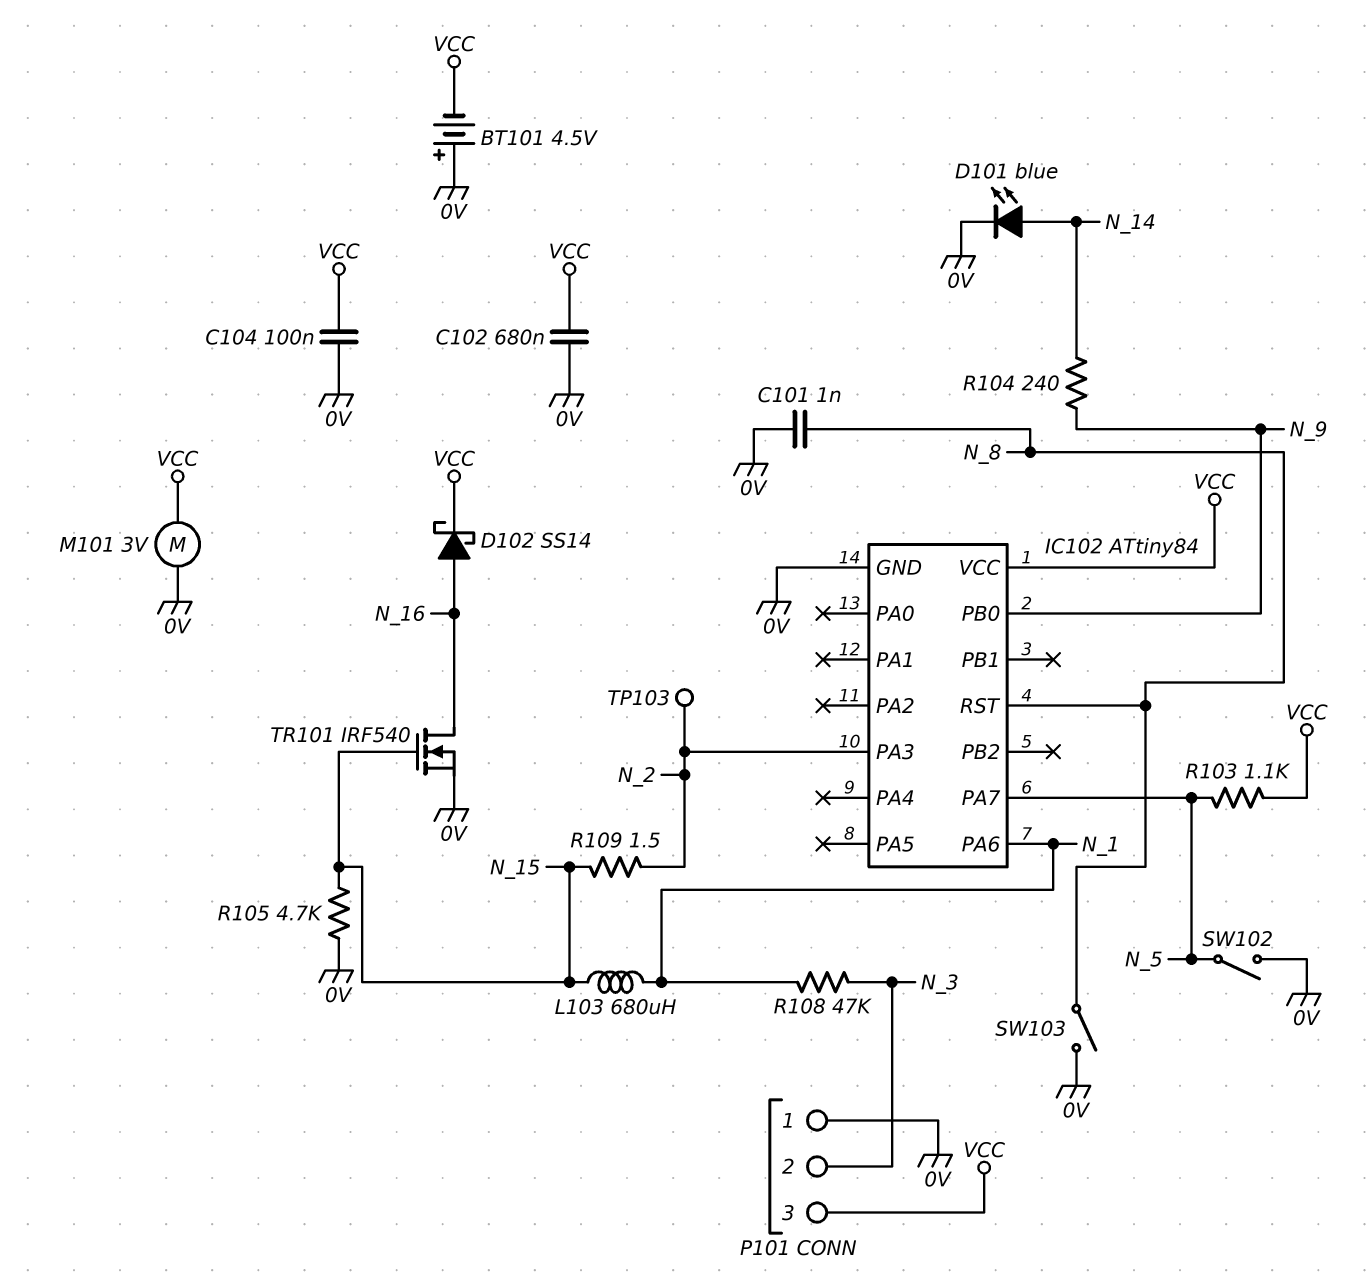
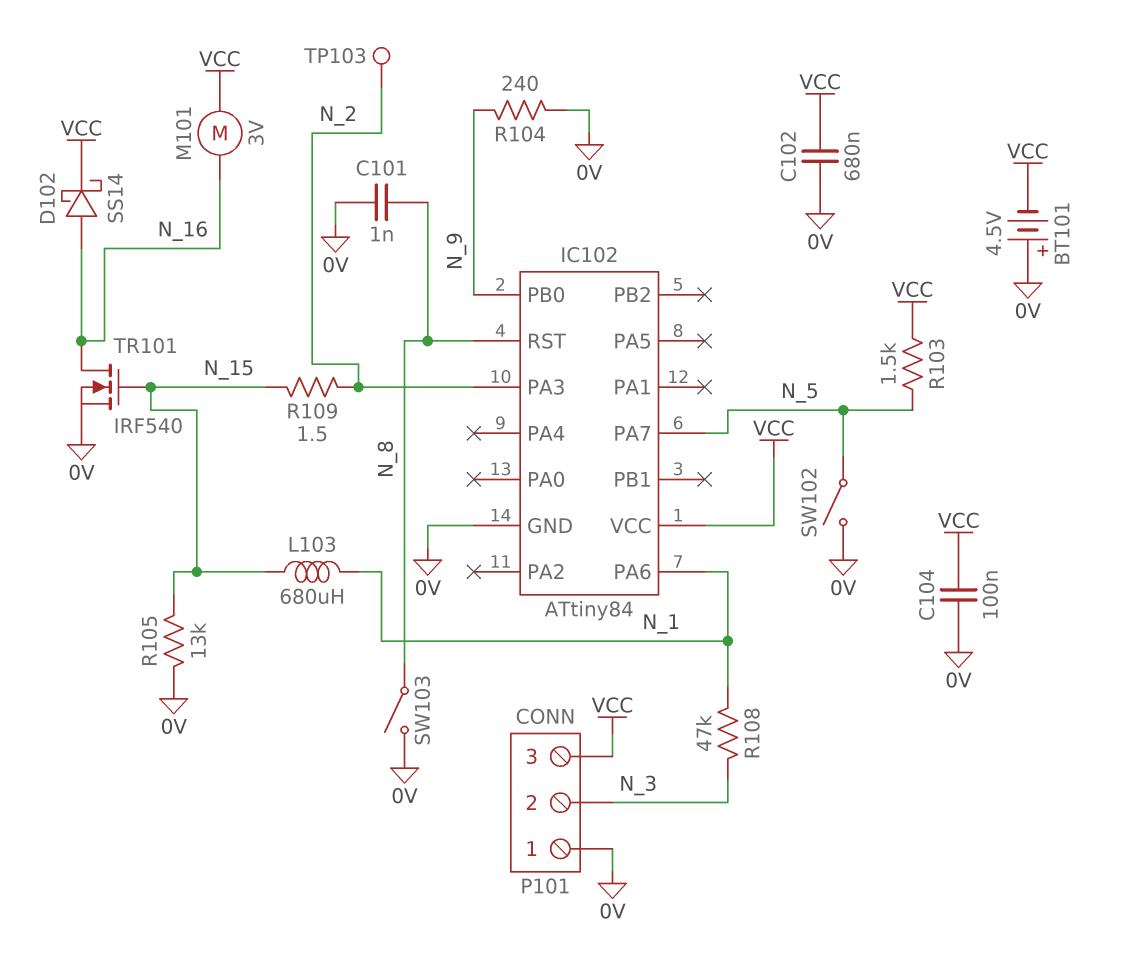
D101: LED blue (A N_14, K 0V) -> none
M101: motor 3V (0V, VCC) -> motor 3V (N_16, VCC)
R103: 1.1k (N_5, VCC) -> 1.5k (N_5, VCC)
R104: 240 (N_9, N_14) -> 240 (0V, N_9)
R105: 4.7k (0V, N_15) -> 13k (0V, N_15)

